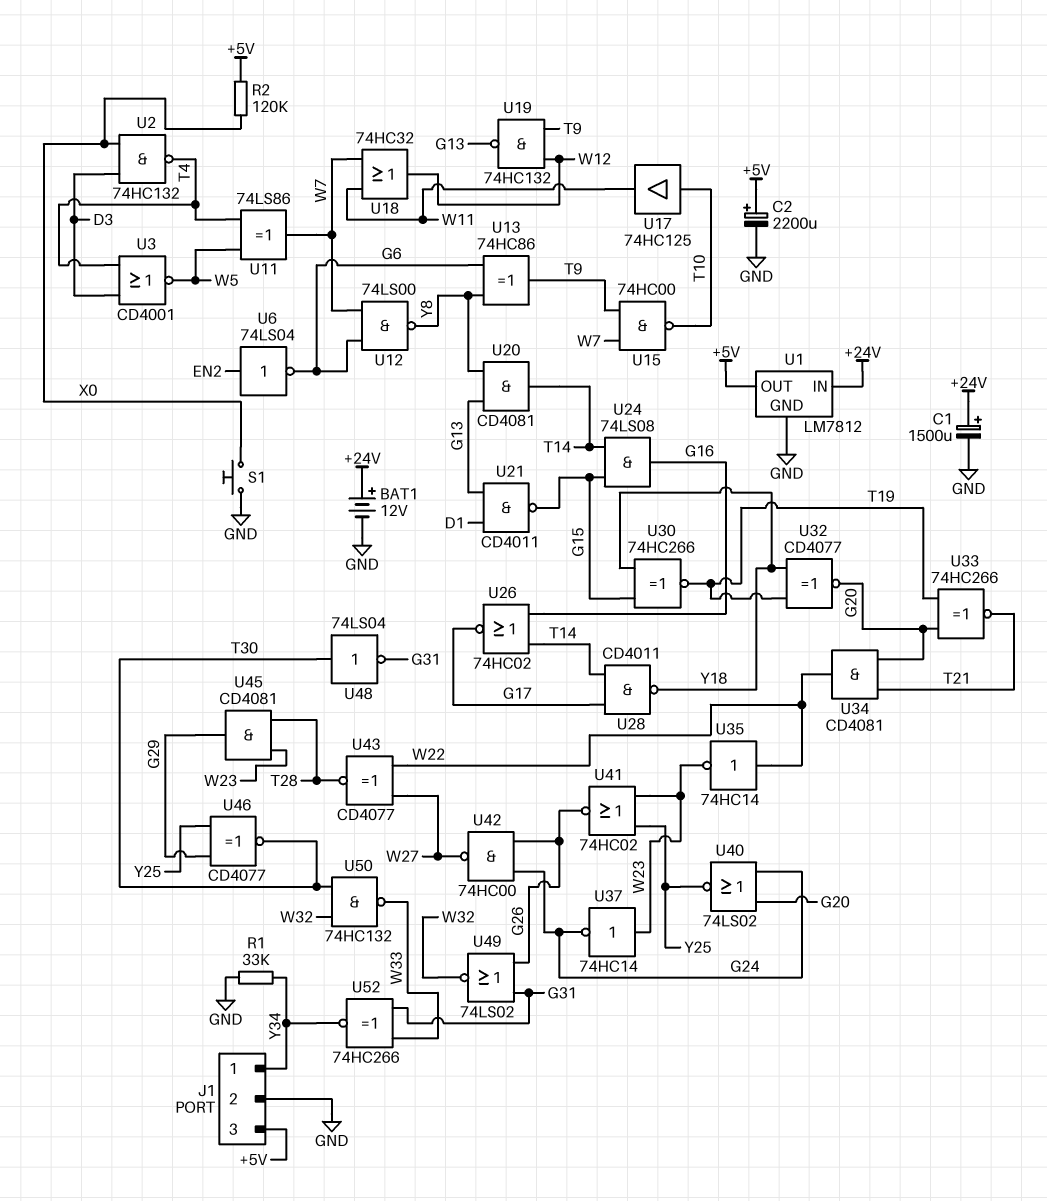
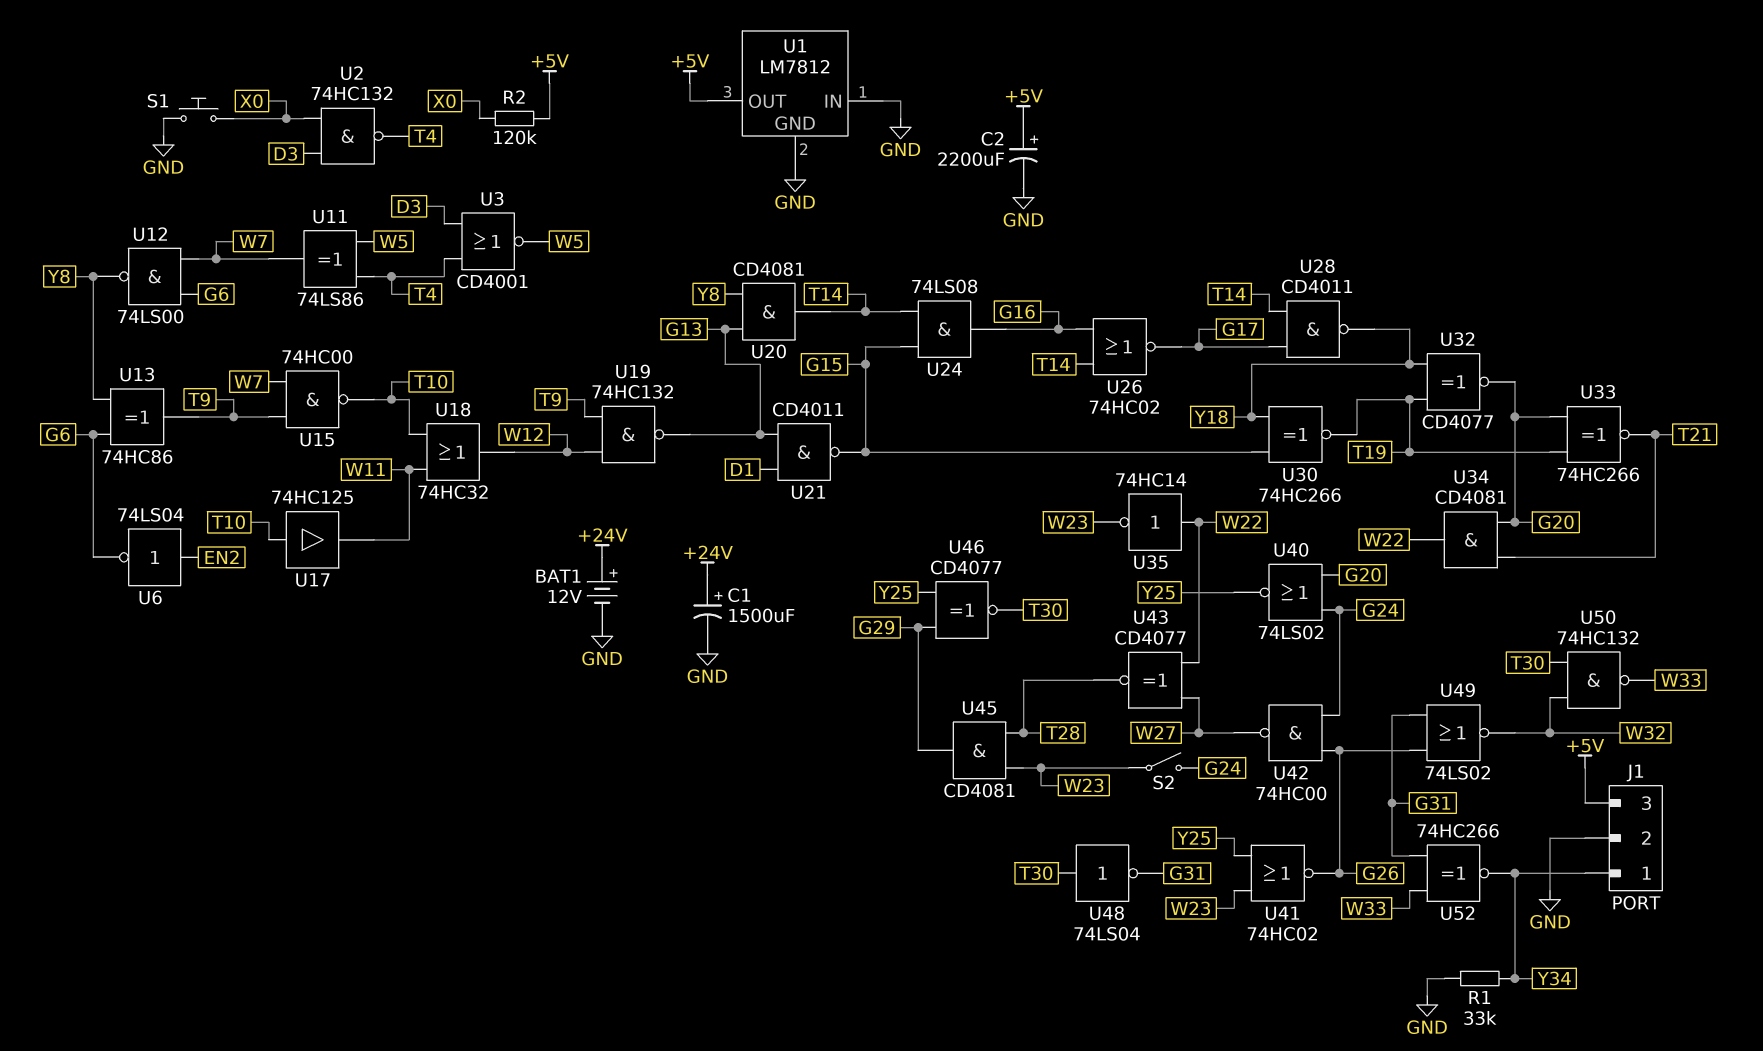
S2: none -> switch (G24, W23)
U1 pin IN: +24V -> GND
U18: OR 74HC32 (in W7, in W11, out W12) -> OR 74HC32 (in T10, in W11, out W12)
U37: NOT 74HC14 (in W23, out G24) -> none

